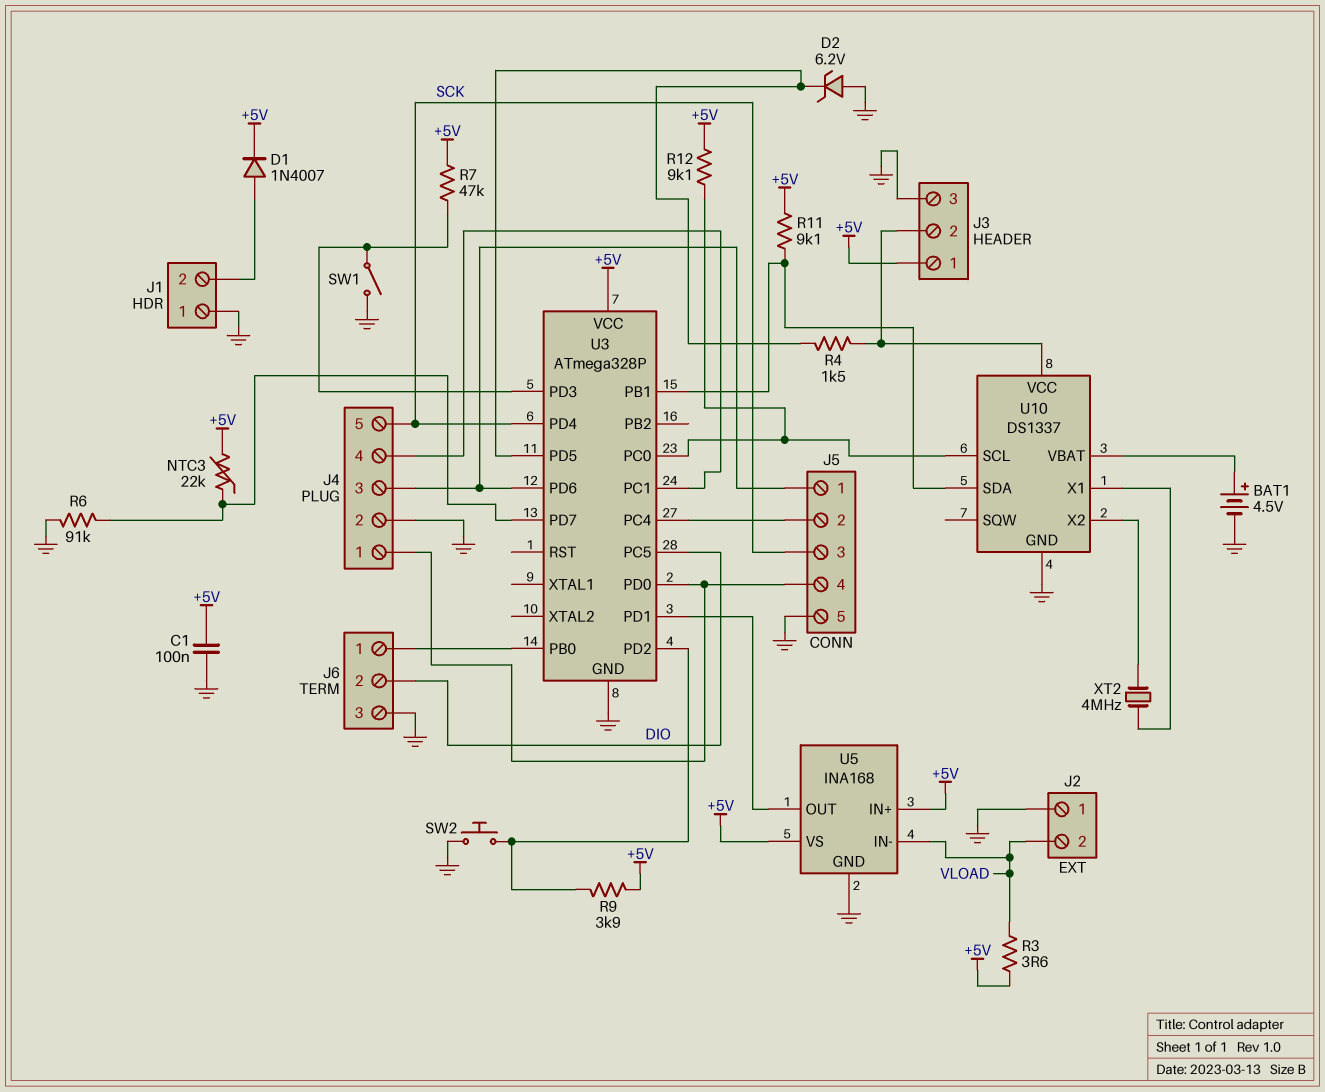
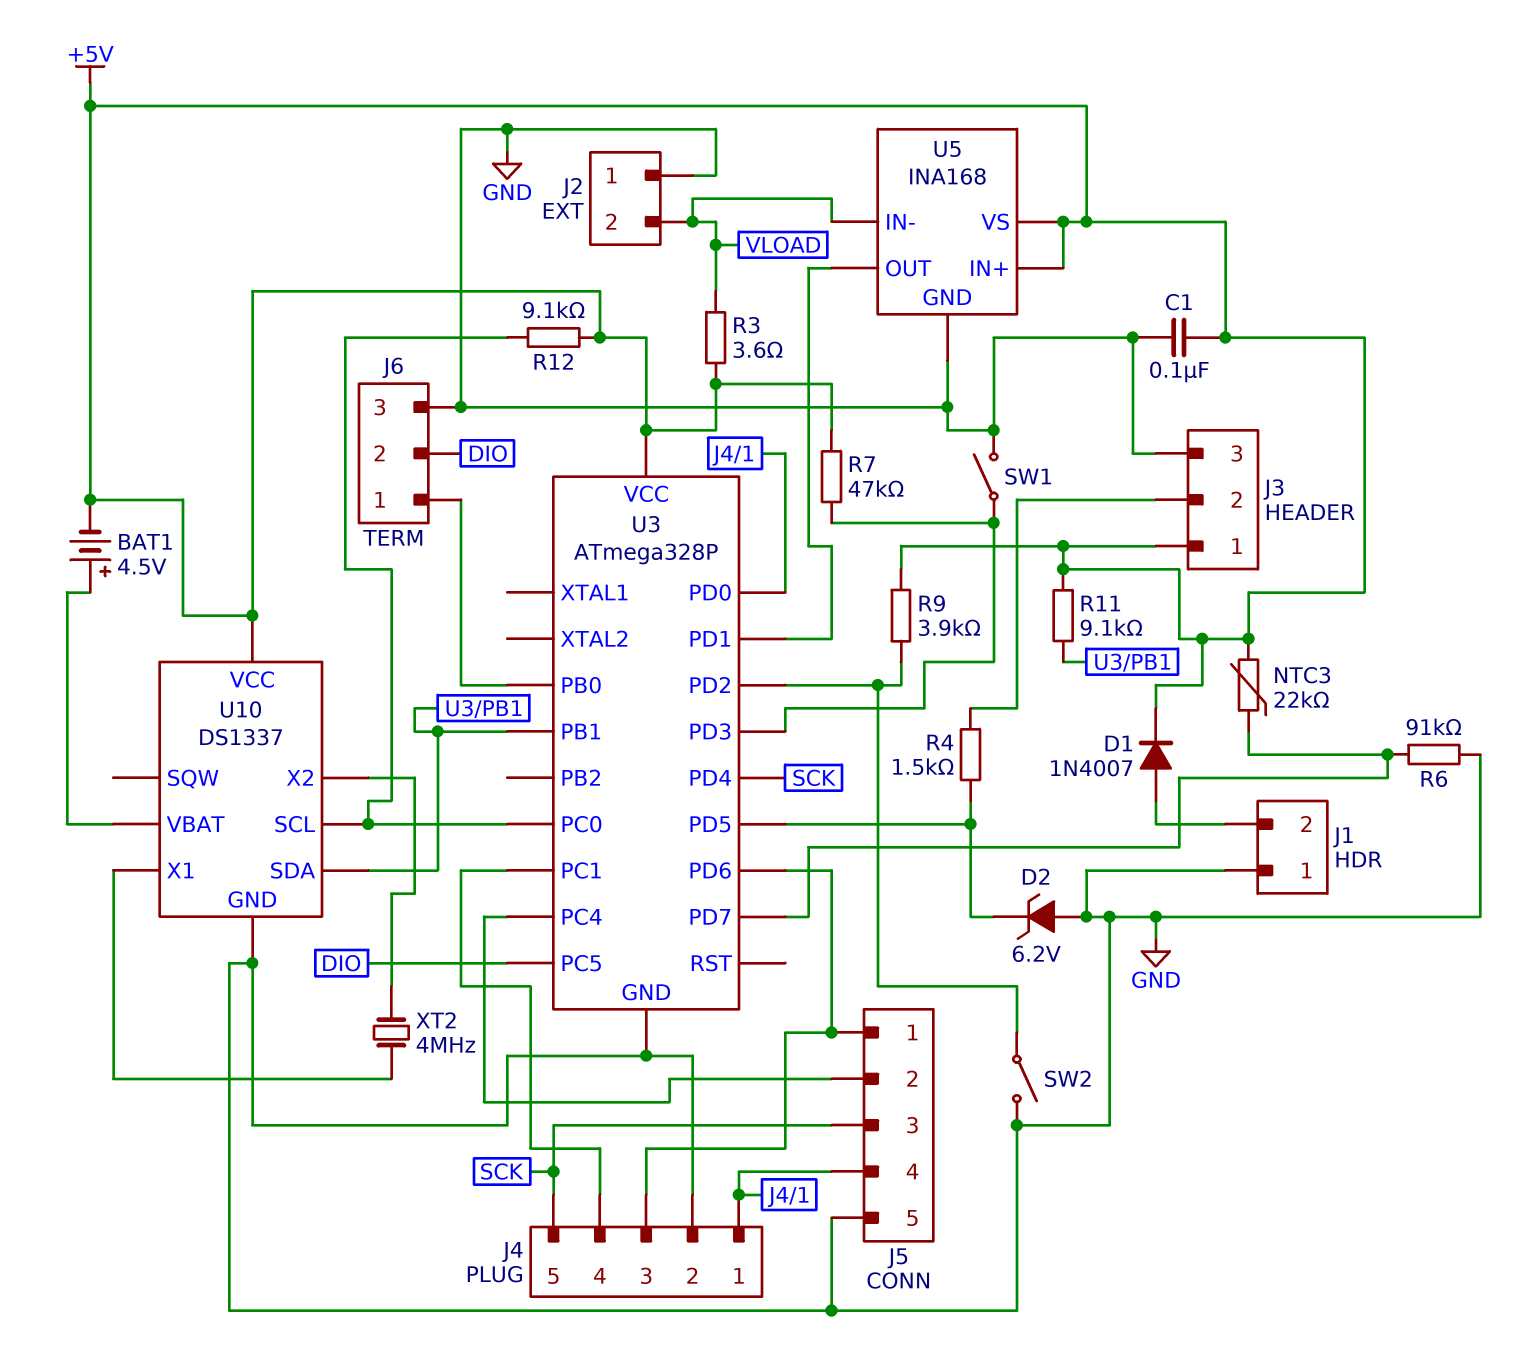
BAT1: 4.5V (plus U10/VBAT, minus GND) -> 4.5V (plus U10/VBAT, minus +5V)
SW2: button (GND, U3/PD2) -> switch (GND, U3/PD2)
U10 pin VCC: J3/2 -> +5V

